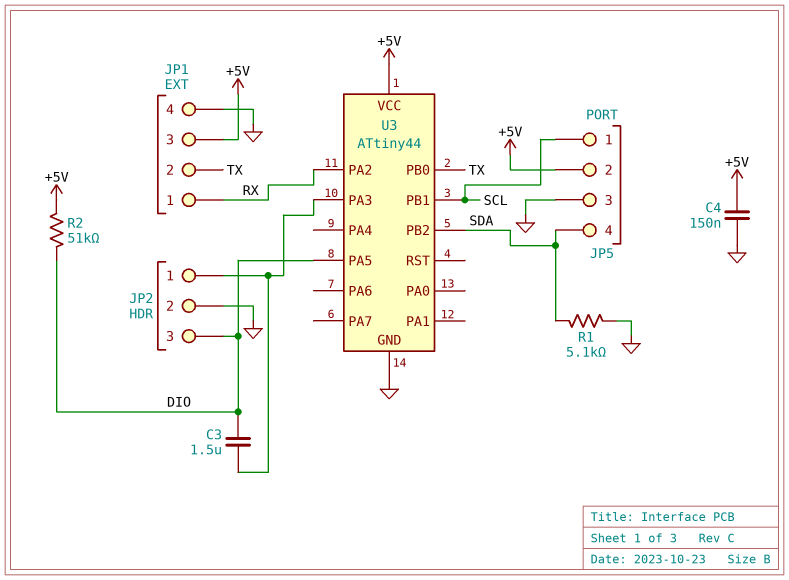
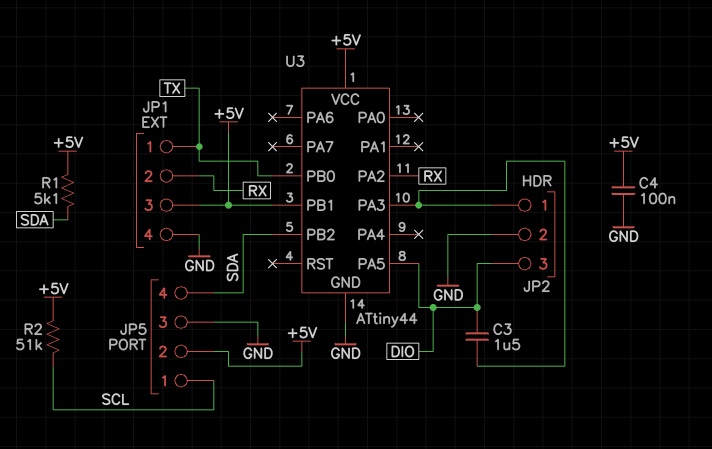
C4: 150nF (+5V, GND) -> 100nF (+5V, GND)
JP1 pin 1: RX -> TX
JP1 pin 2: TX -> RX
R1: 5.1k (GND, SDA) -> 5.1k (+5V, SDA)
R2: 51k (+5V, DIO) -> 51k (+5V, SCL)
U3 pin PB1: SCL -> +5V

